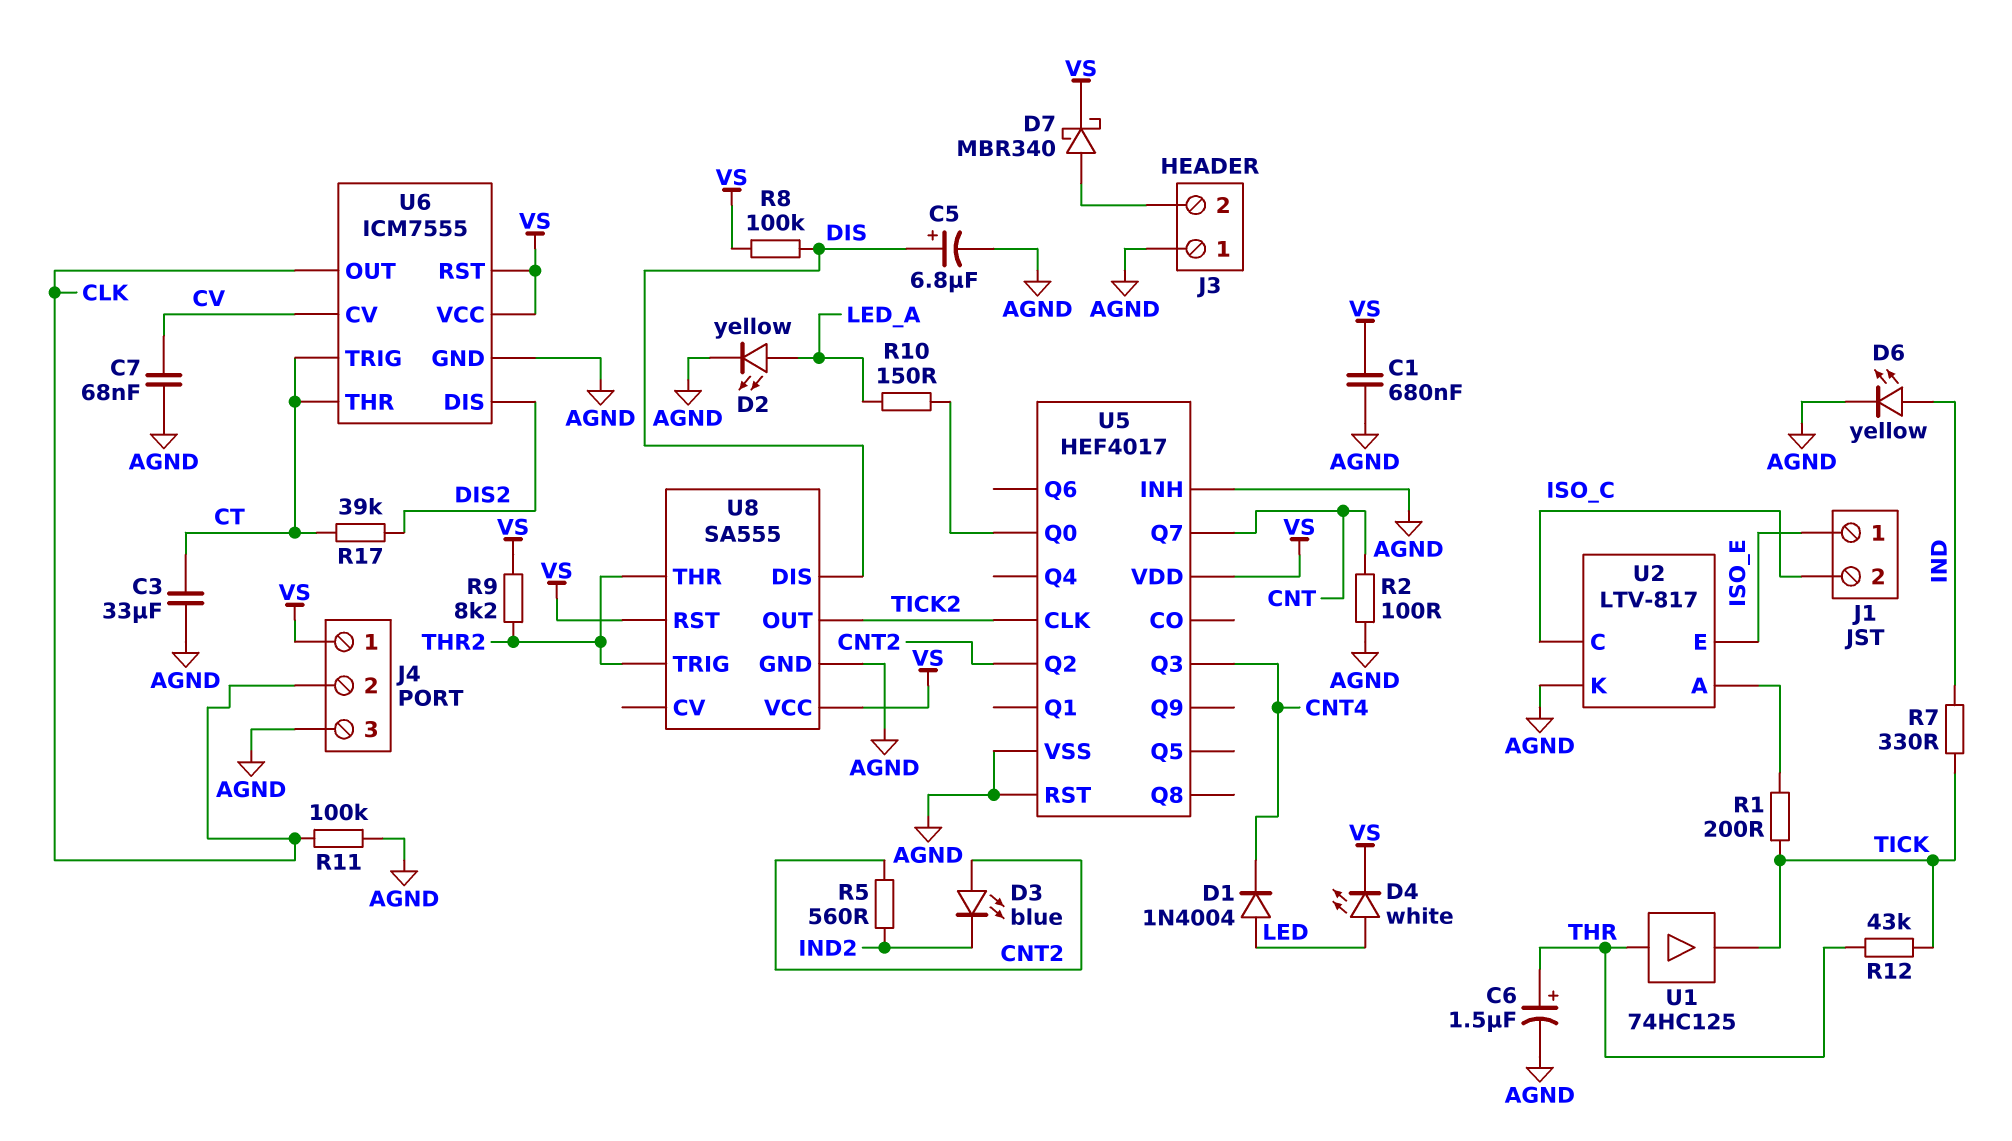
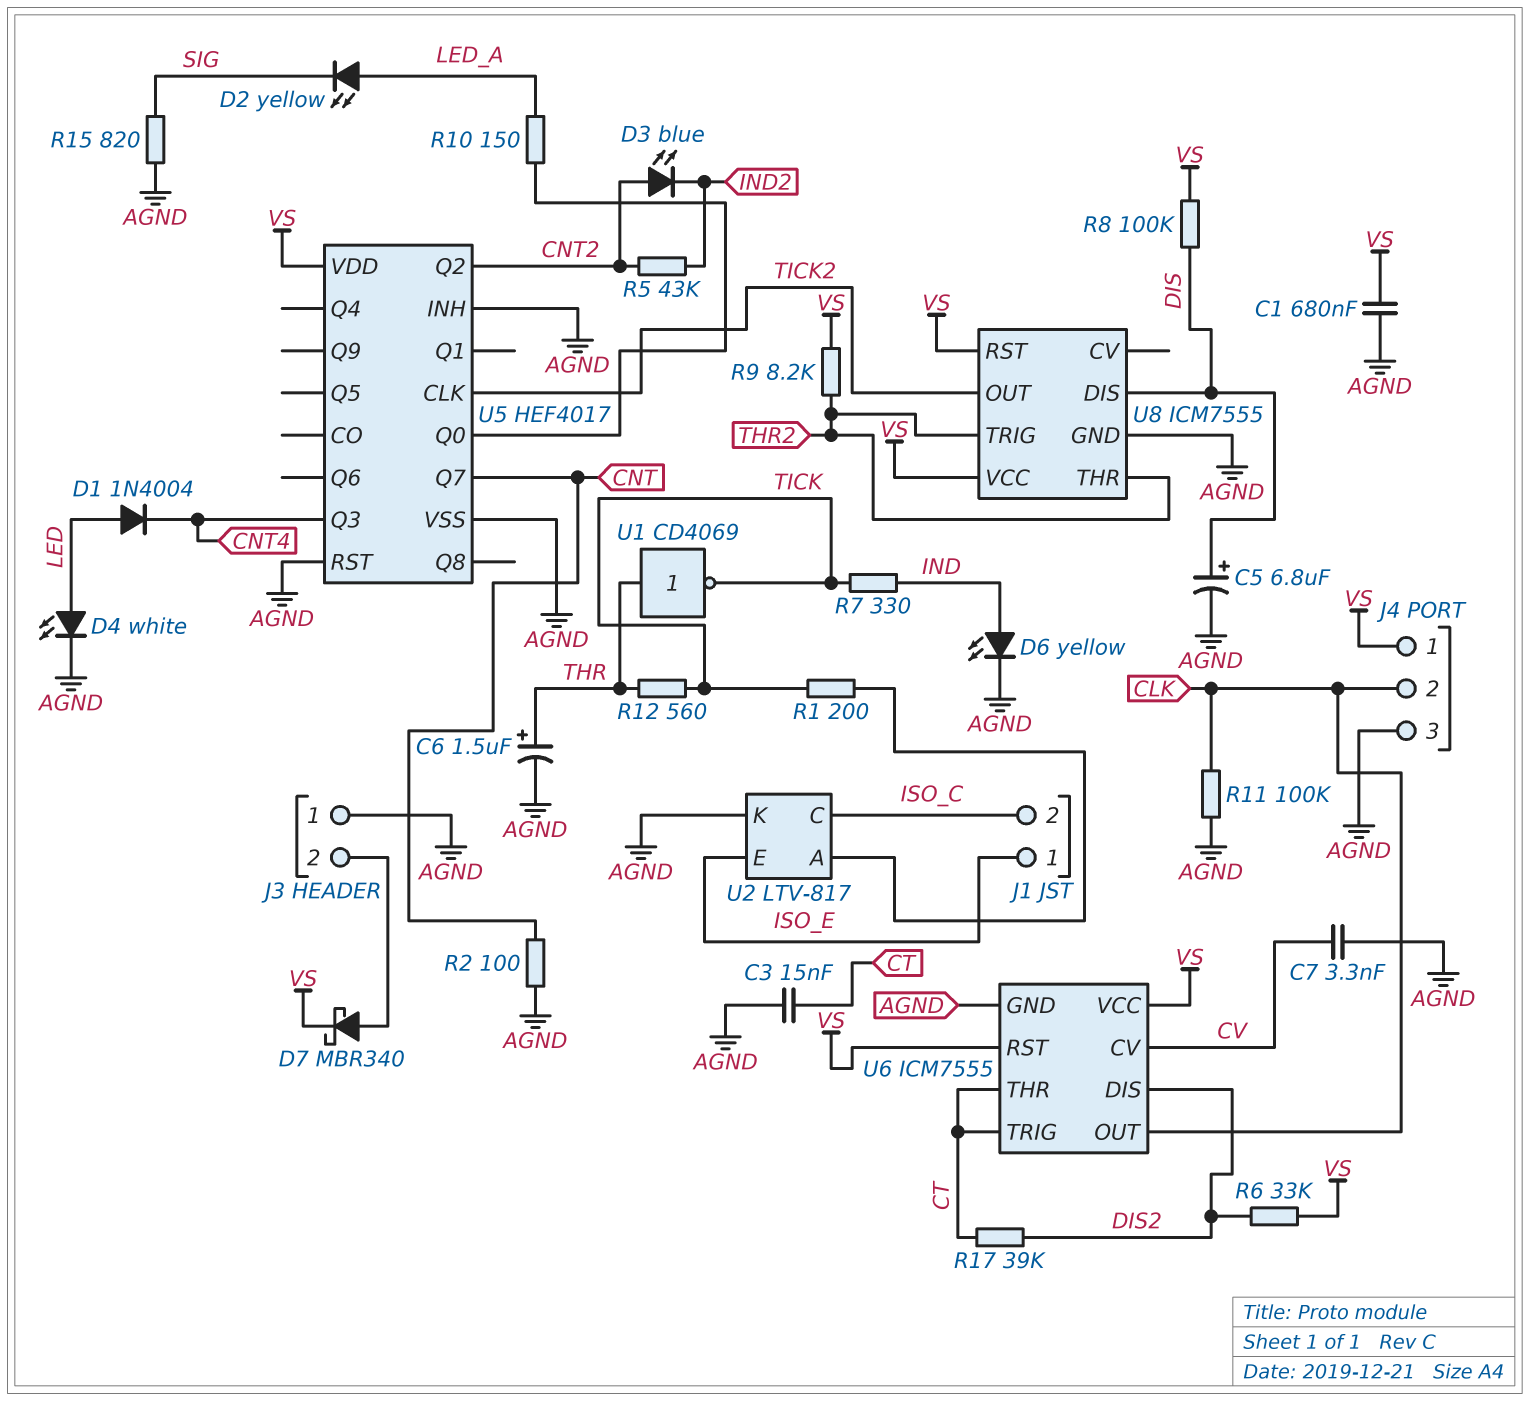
C3: 33uF (AGND, CT) -> 15nF (AGND, CT)
C7: 68nF (AGND, CV) -> 3.3nF (AGND, CV)
D2: LED yellow (A LED_A, K AGND) -> LED yellow (A LED_A, K SIG)
D4: LED white (A LED, K VS) -> LED white (A LED, K AGND)
R5: 560 (CNT2, IND2) -> 43k (CNT2, IND2)
R6: none -> 33k (DIS2, VS)
R12: 43k (THR, TICK) -> 560 (THR, TICK)
R15: none -> 820 (AGND, SIG)
U1: buffer 74HC125 (in THR, out TICK) -> NOT CD4069 (in THR, out TICK)
U8: SA555 -> ICM7555

